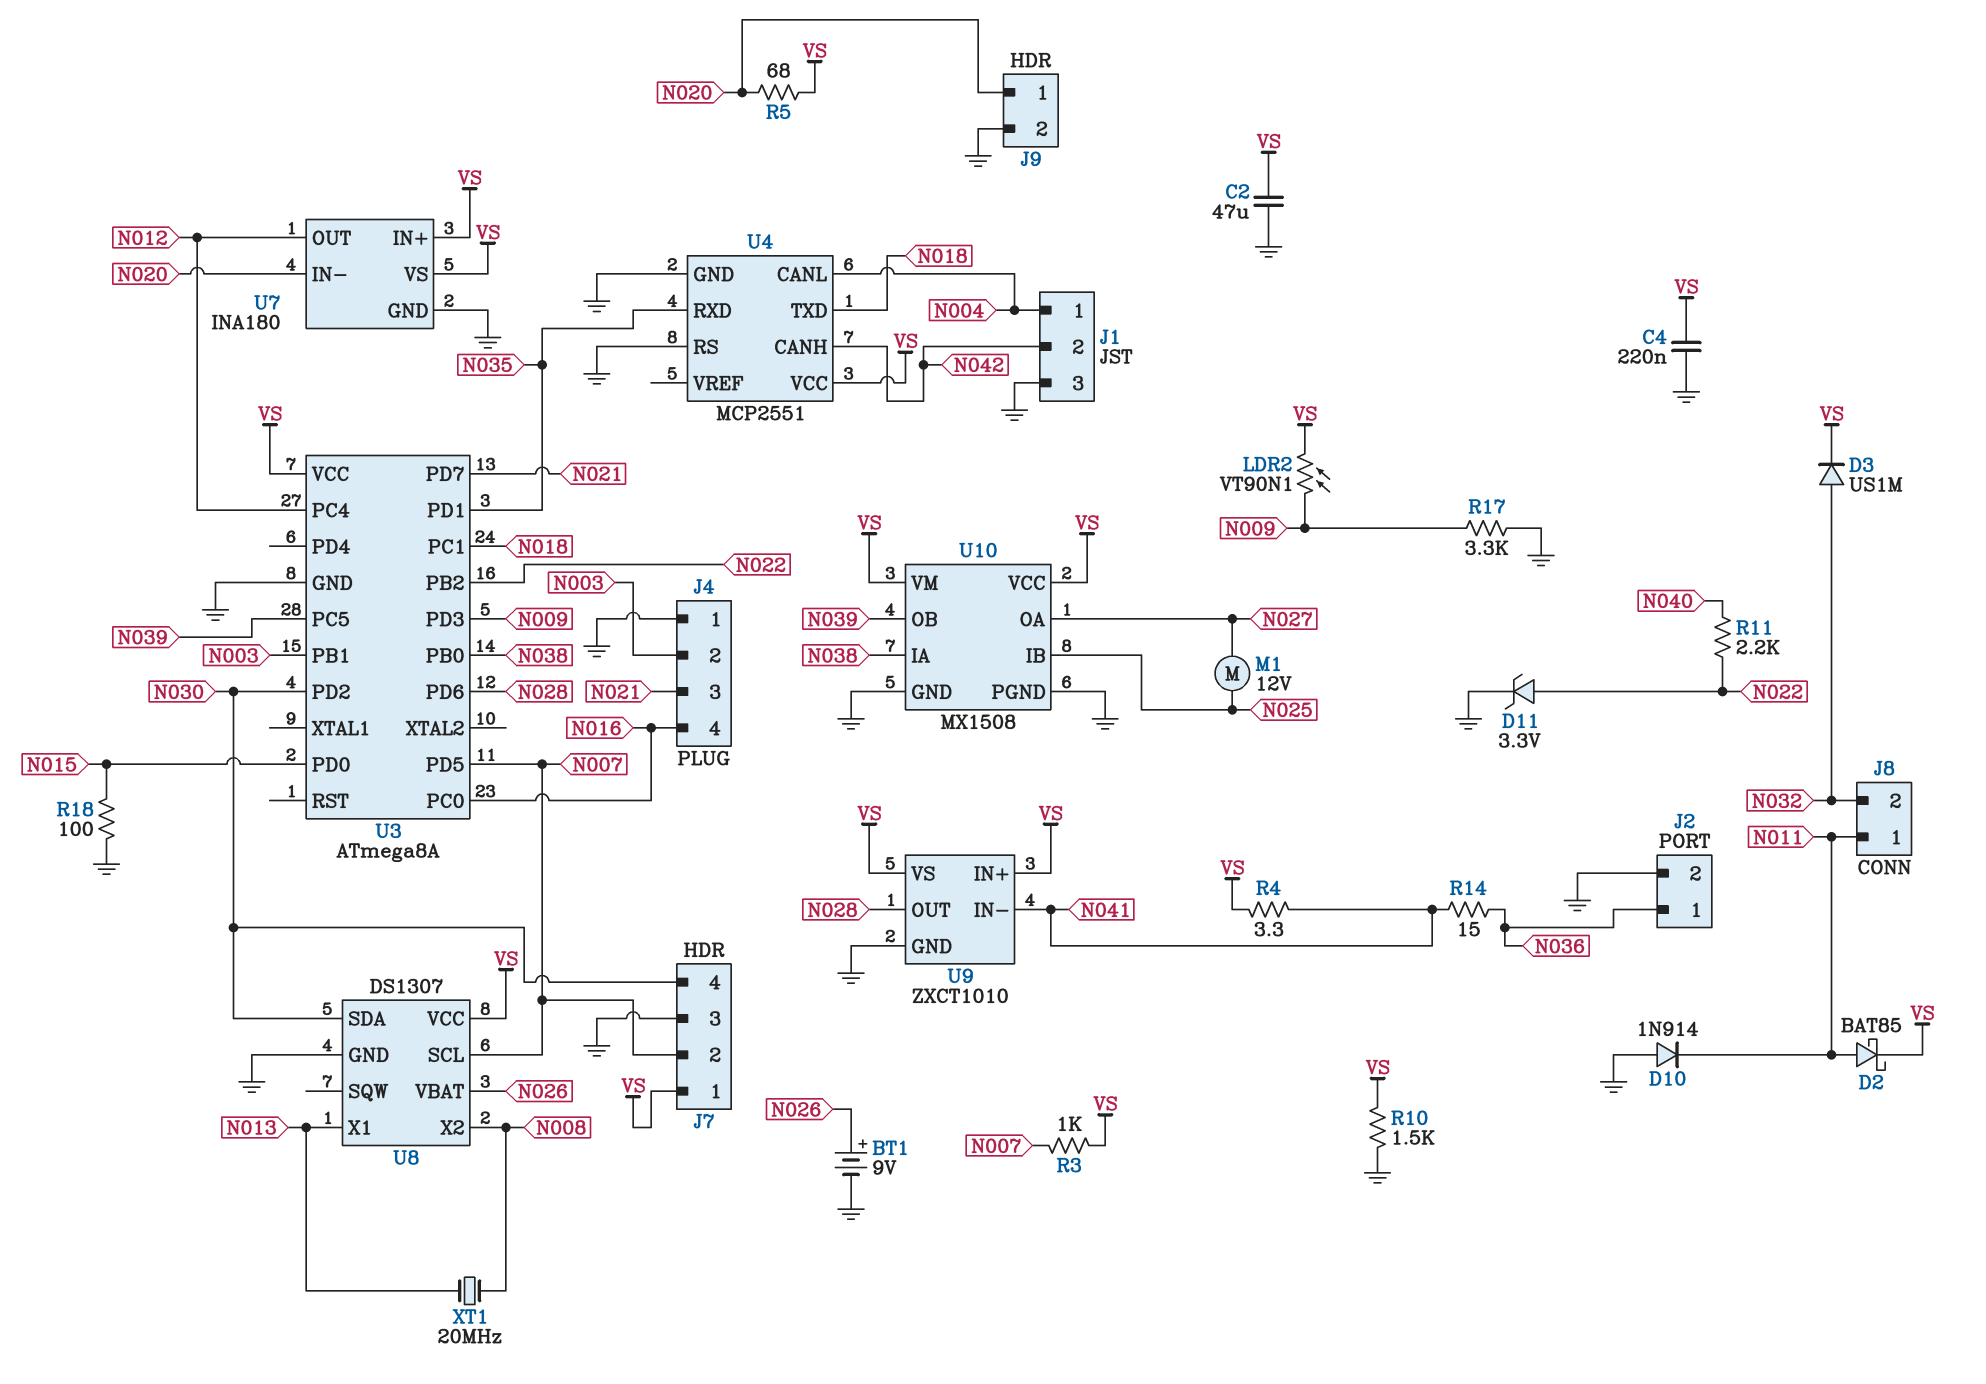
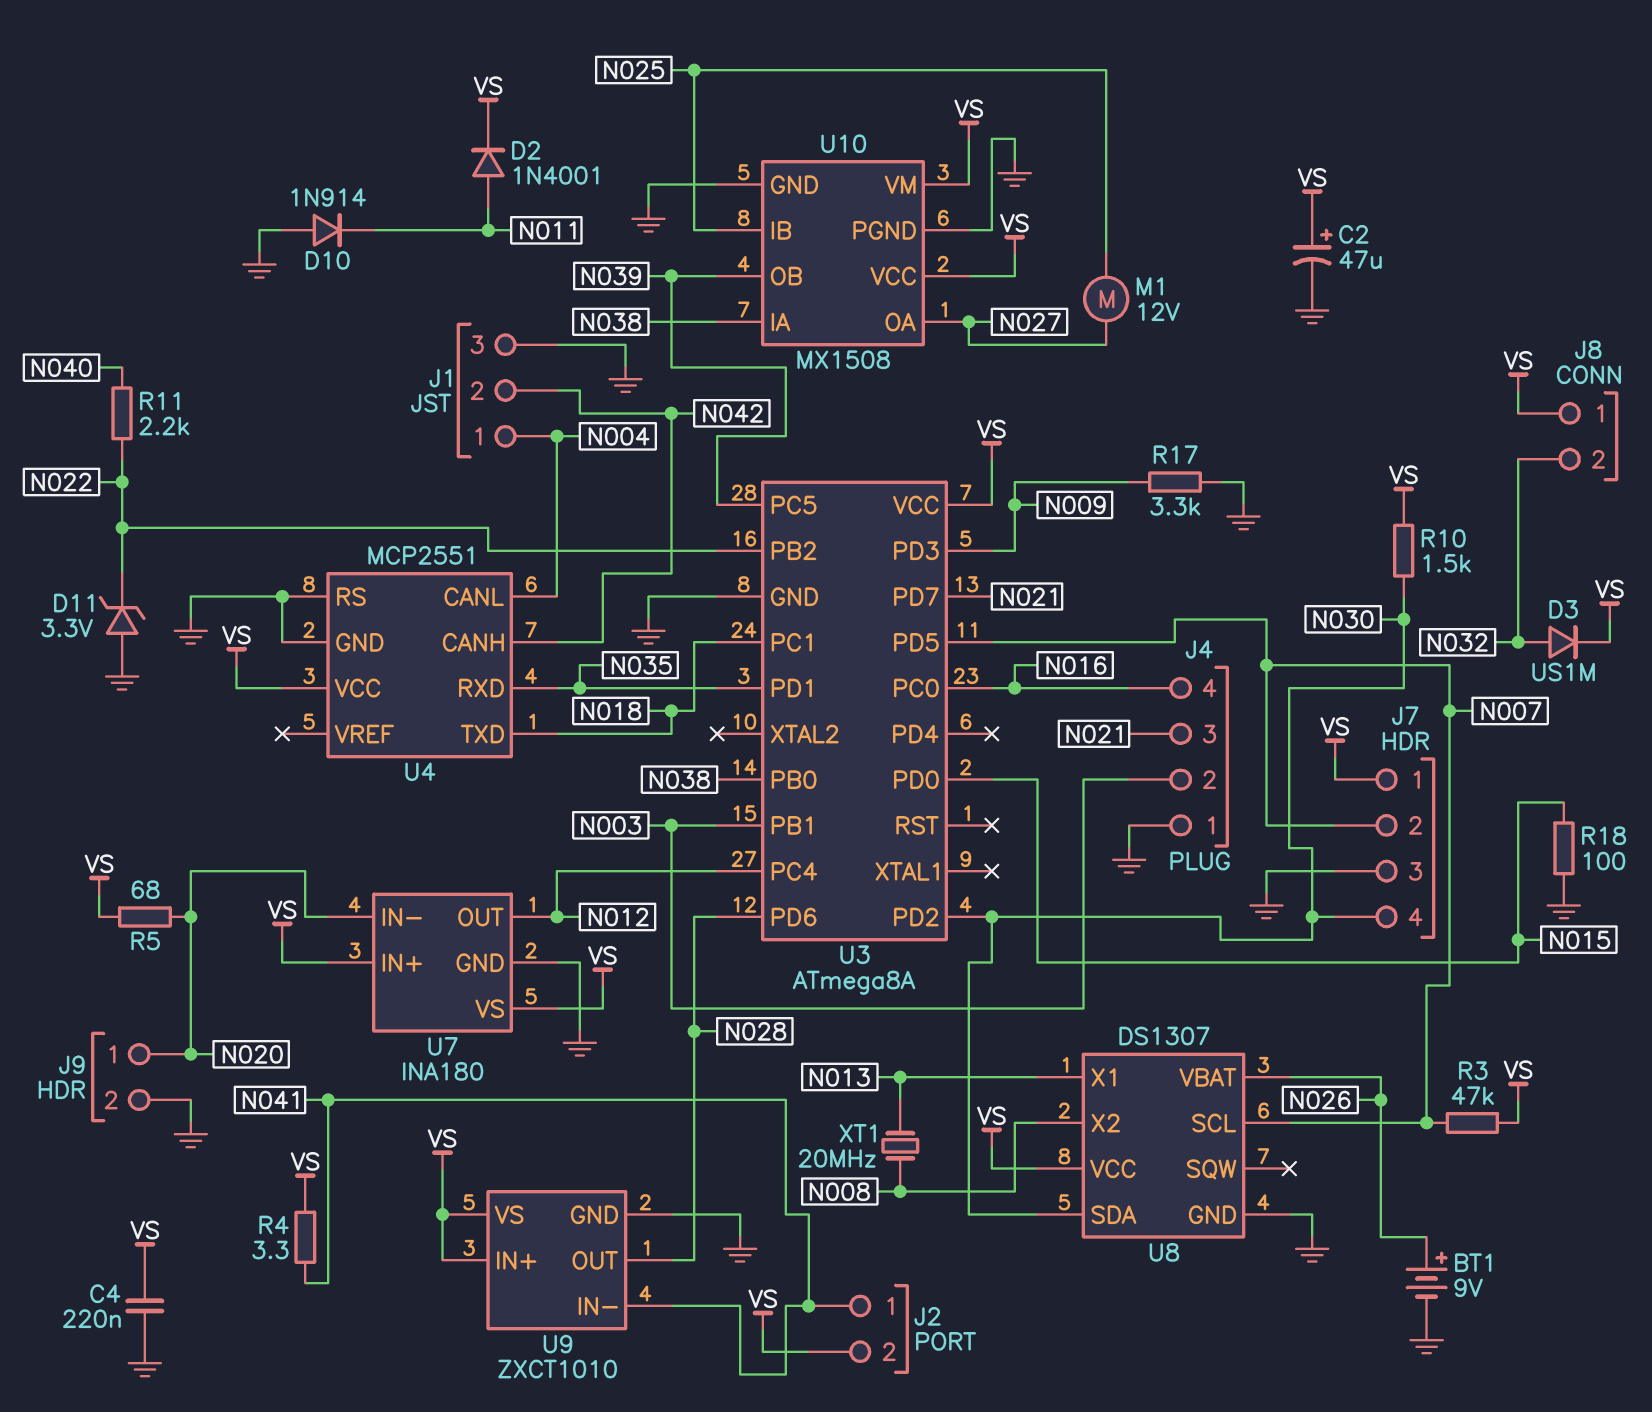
C2: 47uF (GND, VS) -> 47uF (plus VS, minus GND)
D2: schottky BAT85 (A N011, K VS) -> diode 1N4001 (A N011, K VS)
D11: zener 3.3V (A N022, K GND) -> zener 3.3V (A GND, K N022)
J2 pin 1: N036 -> N041
J2 pin 2: GND -> VS
J8 pin 1: N011 -> VS
LDR2: VT90N1 (N009, VS) -> none
R3: 1k (N007, VS) -> 47k (N007, VS)
R10: 1.5k (GND, VS) -> 1.5k (N030, VS)
R14: 15 (N036, N041) -> none

